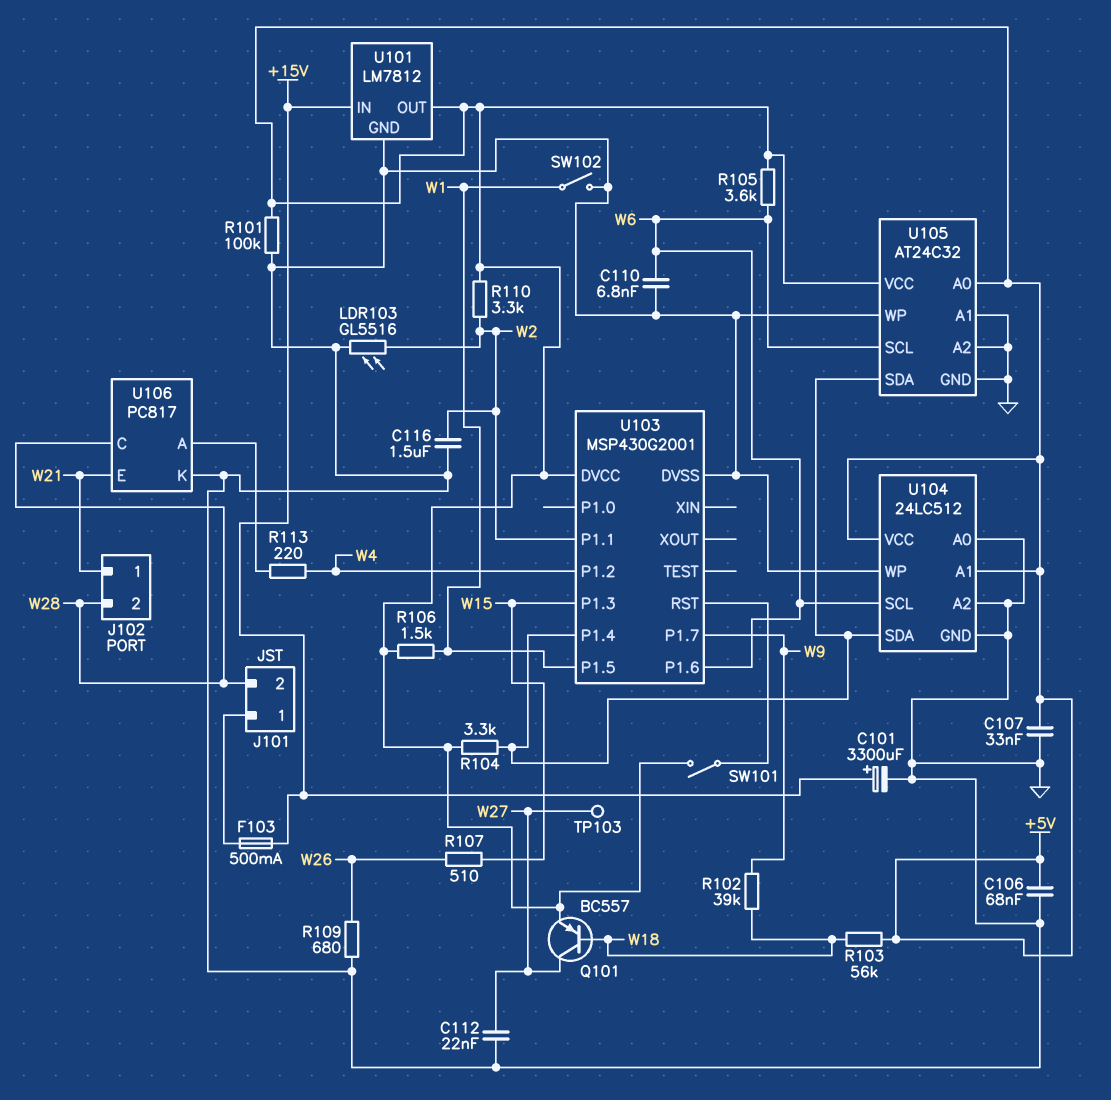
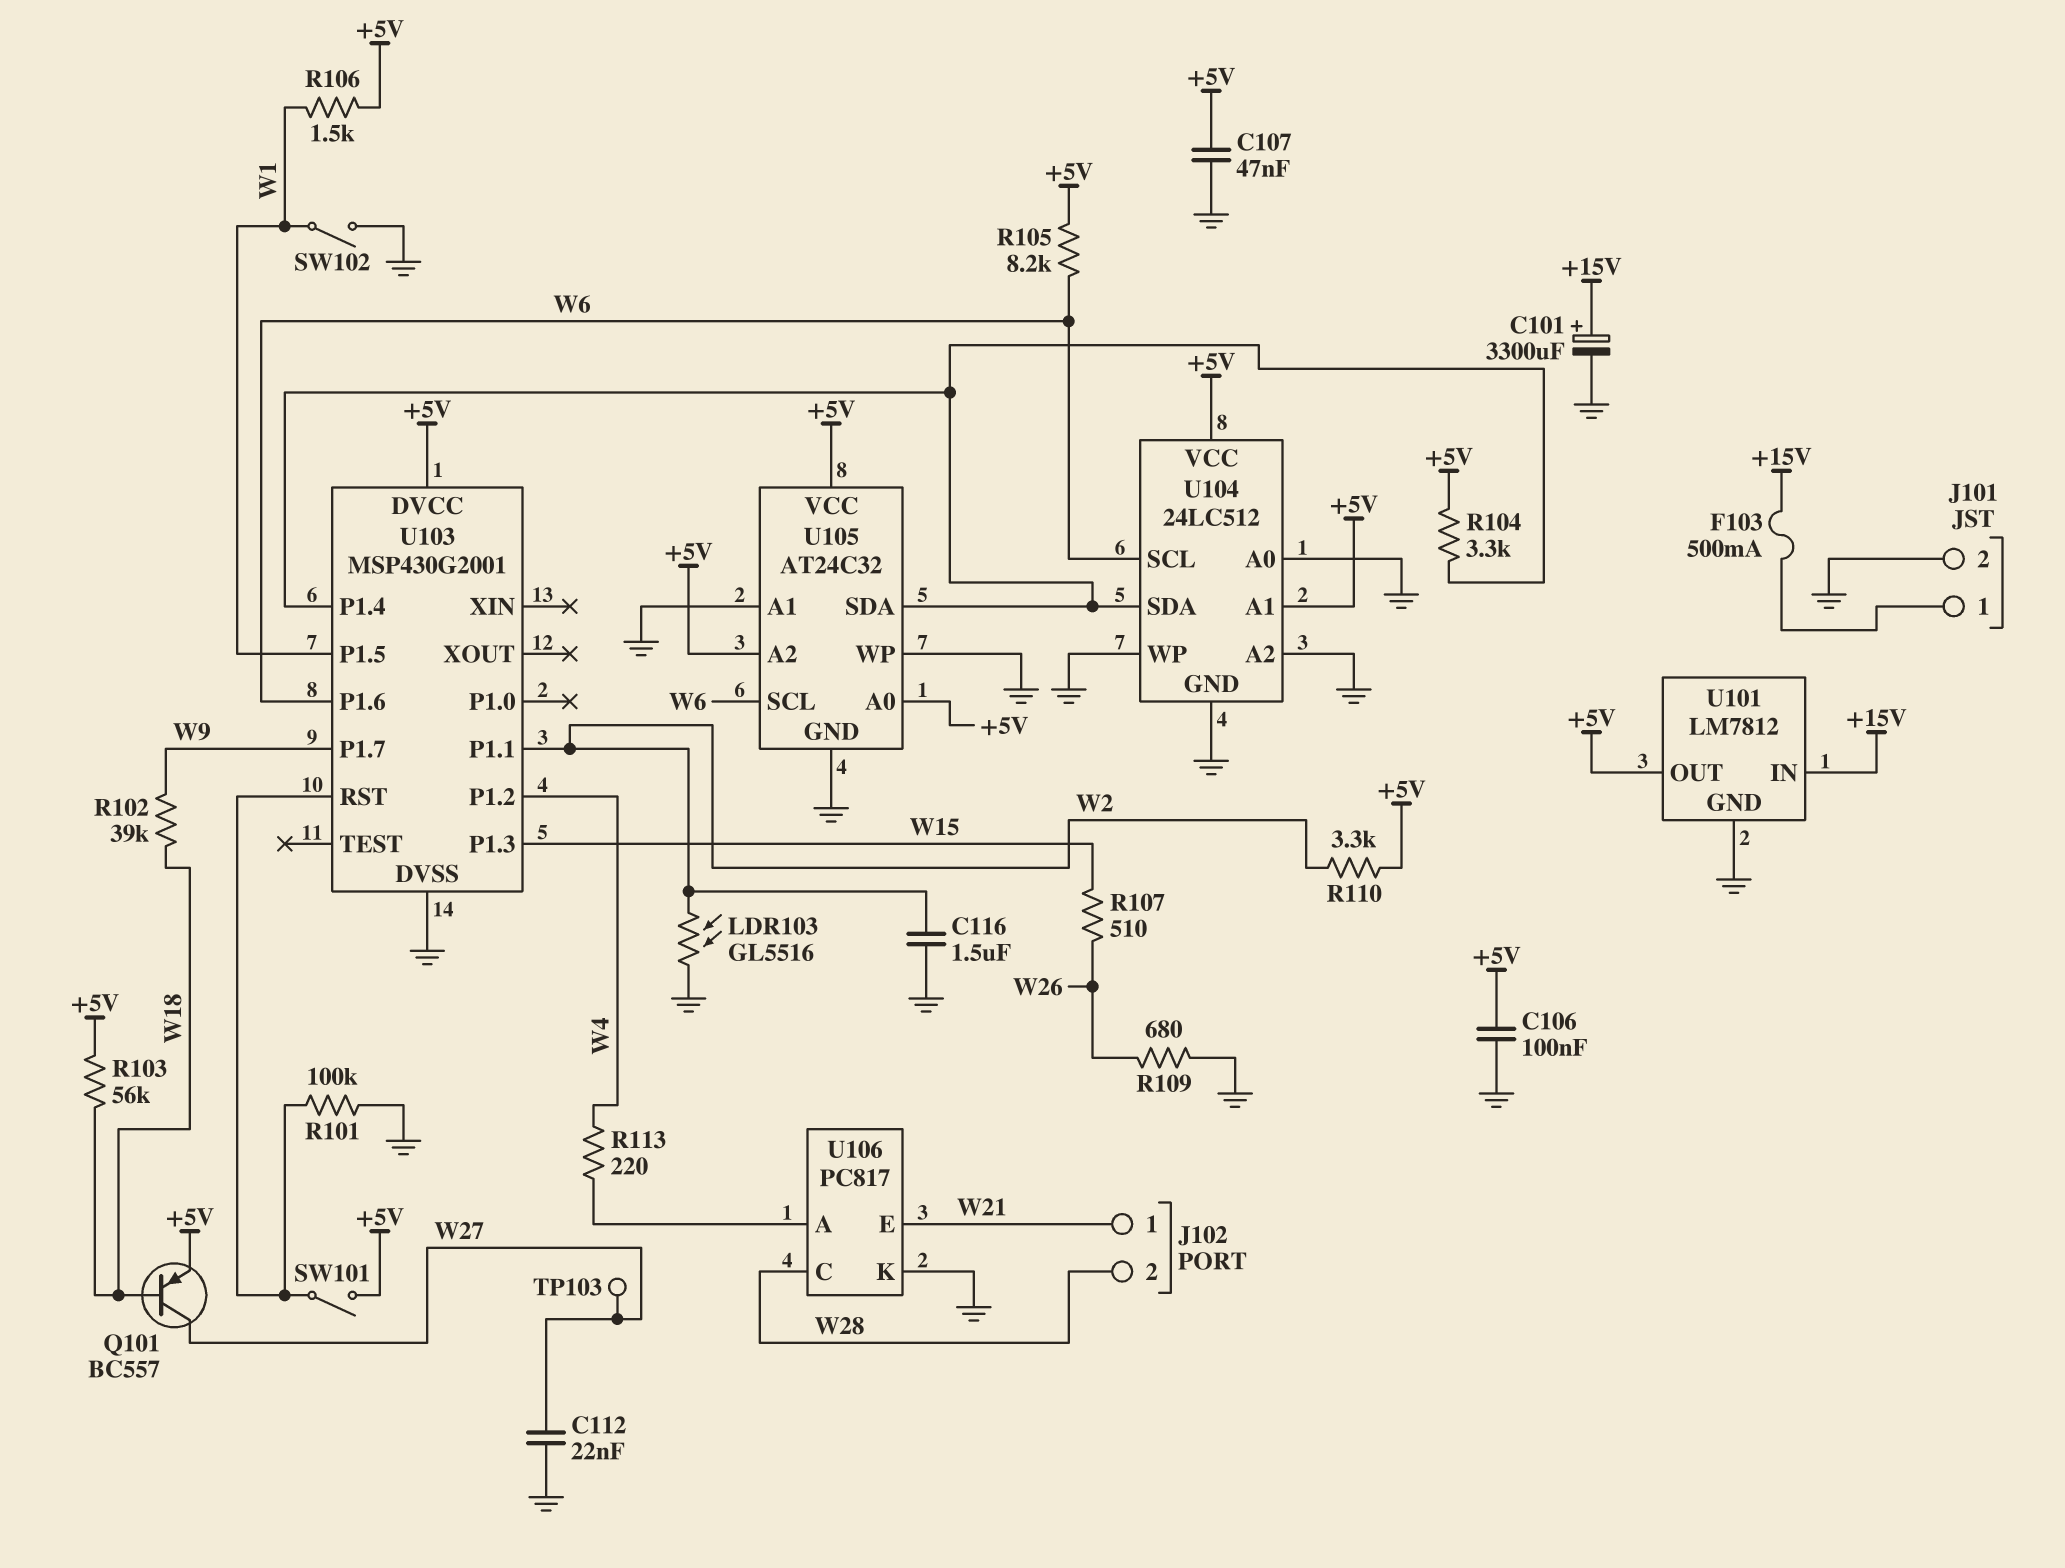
C106: 68nF (+5V, GND) -> 100nF (+5V, GND)
C107: 33nF (+5V, GND) -> 47nF (+5V, GND)
C110: 6.8nF (GND, W6) -> none
J101 pin 2: W28 -> GND
R101: 100k (+5V, GND) -> 100k (GND, U103/RST)
R105: 3.6k (+5V, W6) -> 8.2k (+5V, W6)
U105 pin A2: GND -> +5V

